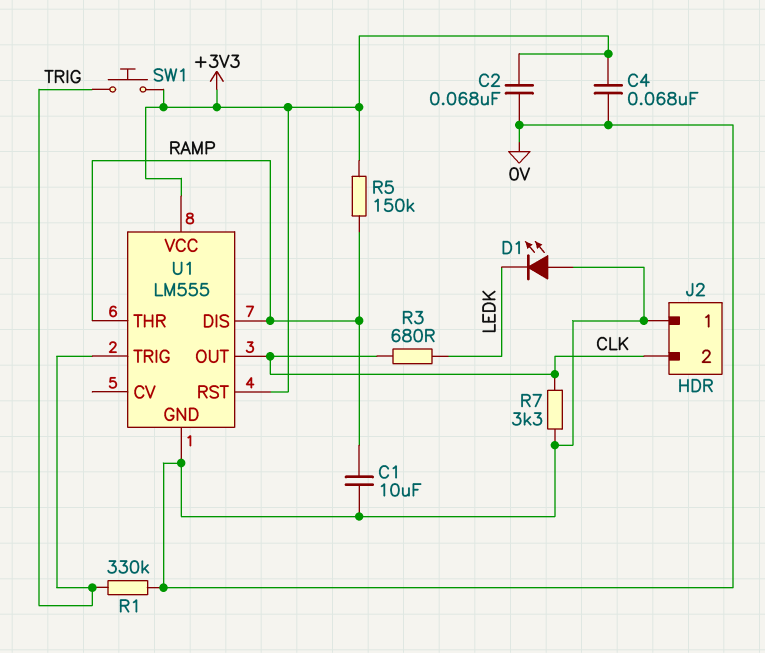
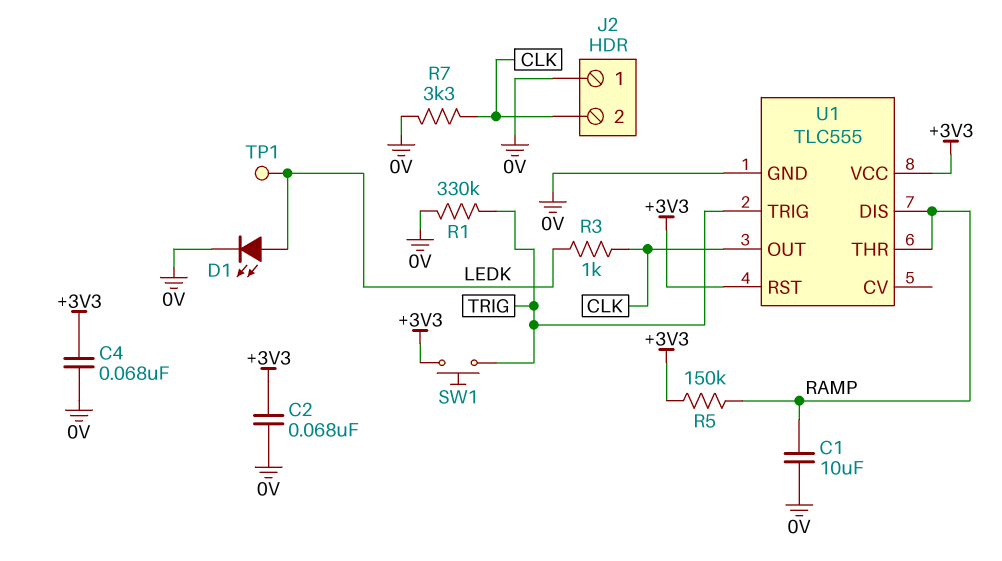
D1: LED (A 0V, K LEDK) -> LED (A LEDK, K 0V)
R3: 680 (CLK, LEDK) -> 1k (CLK, LEDK)
TP1: none -> test point (LEDK)
U1: LM555 -> TLC555

